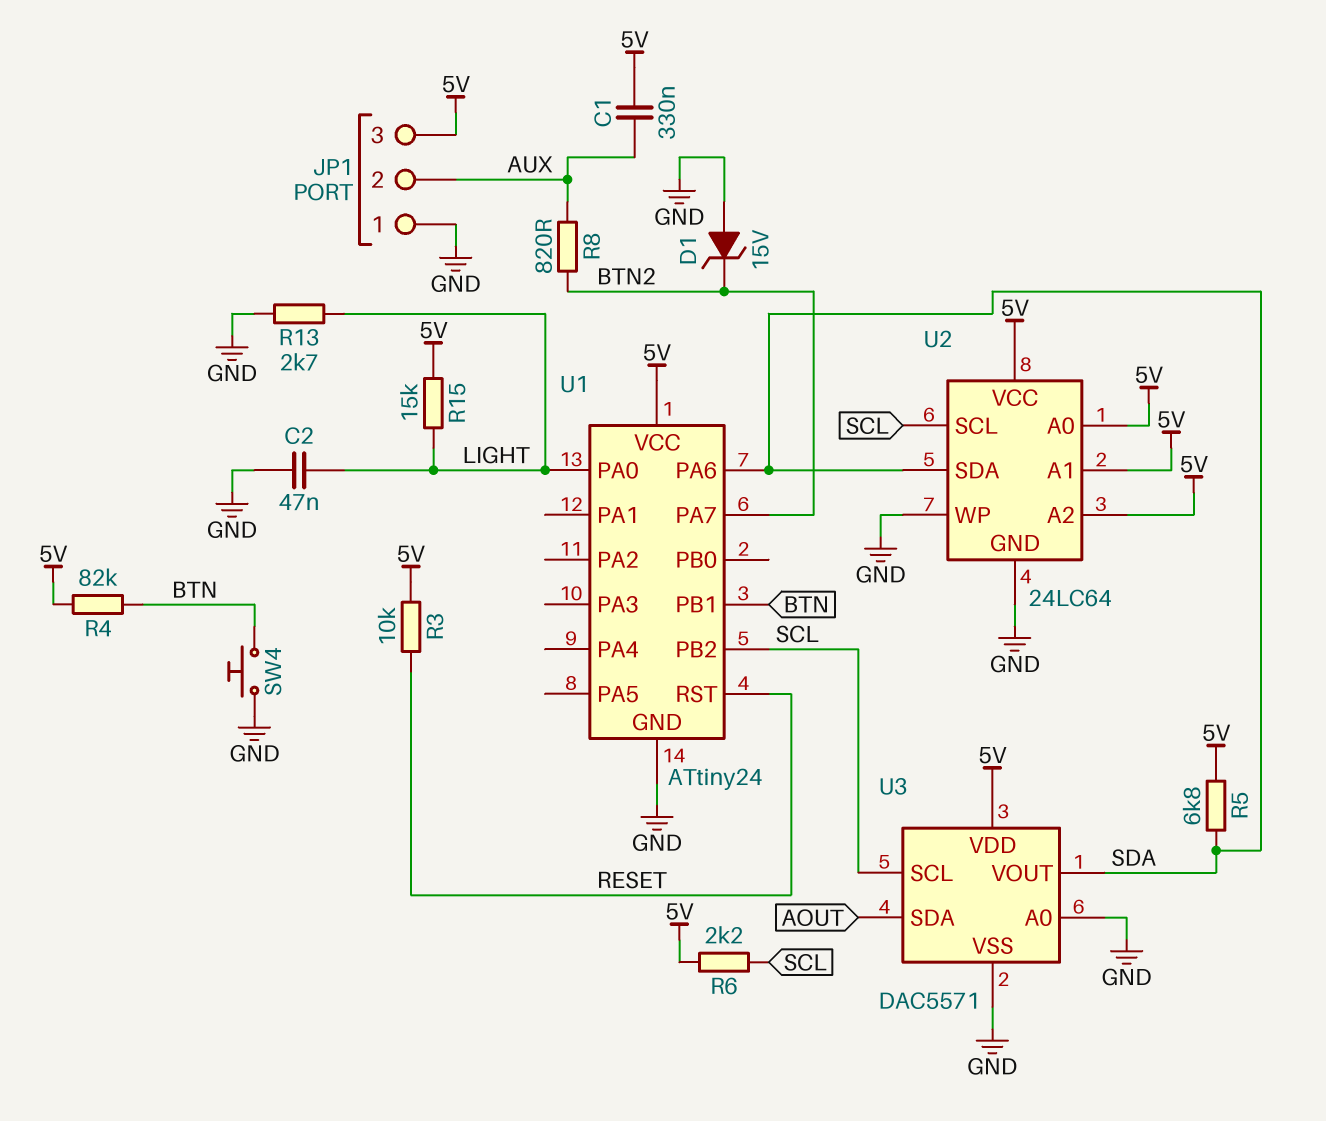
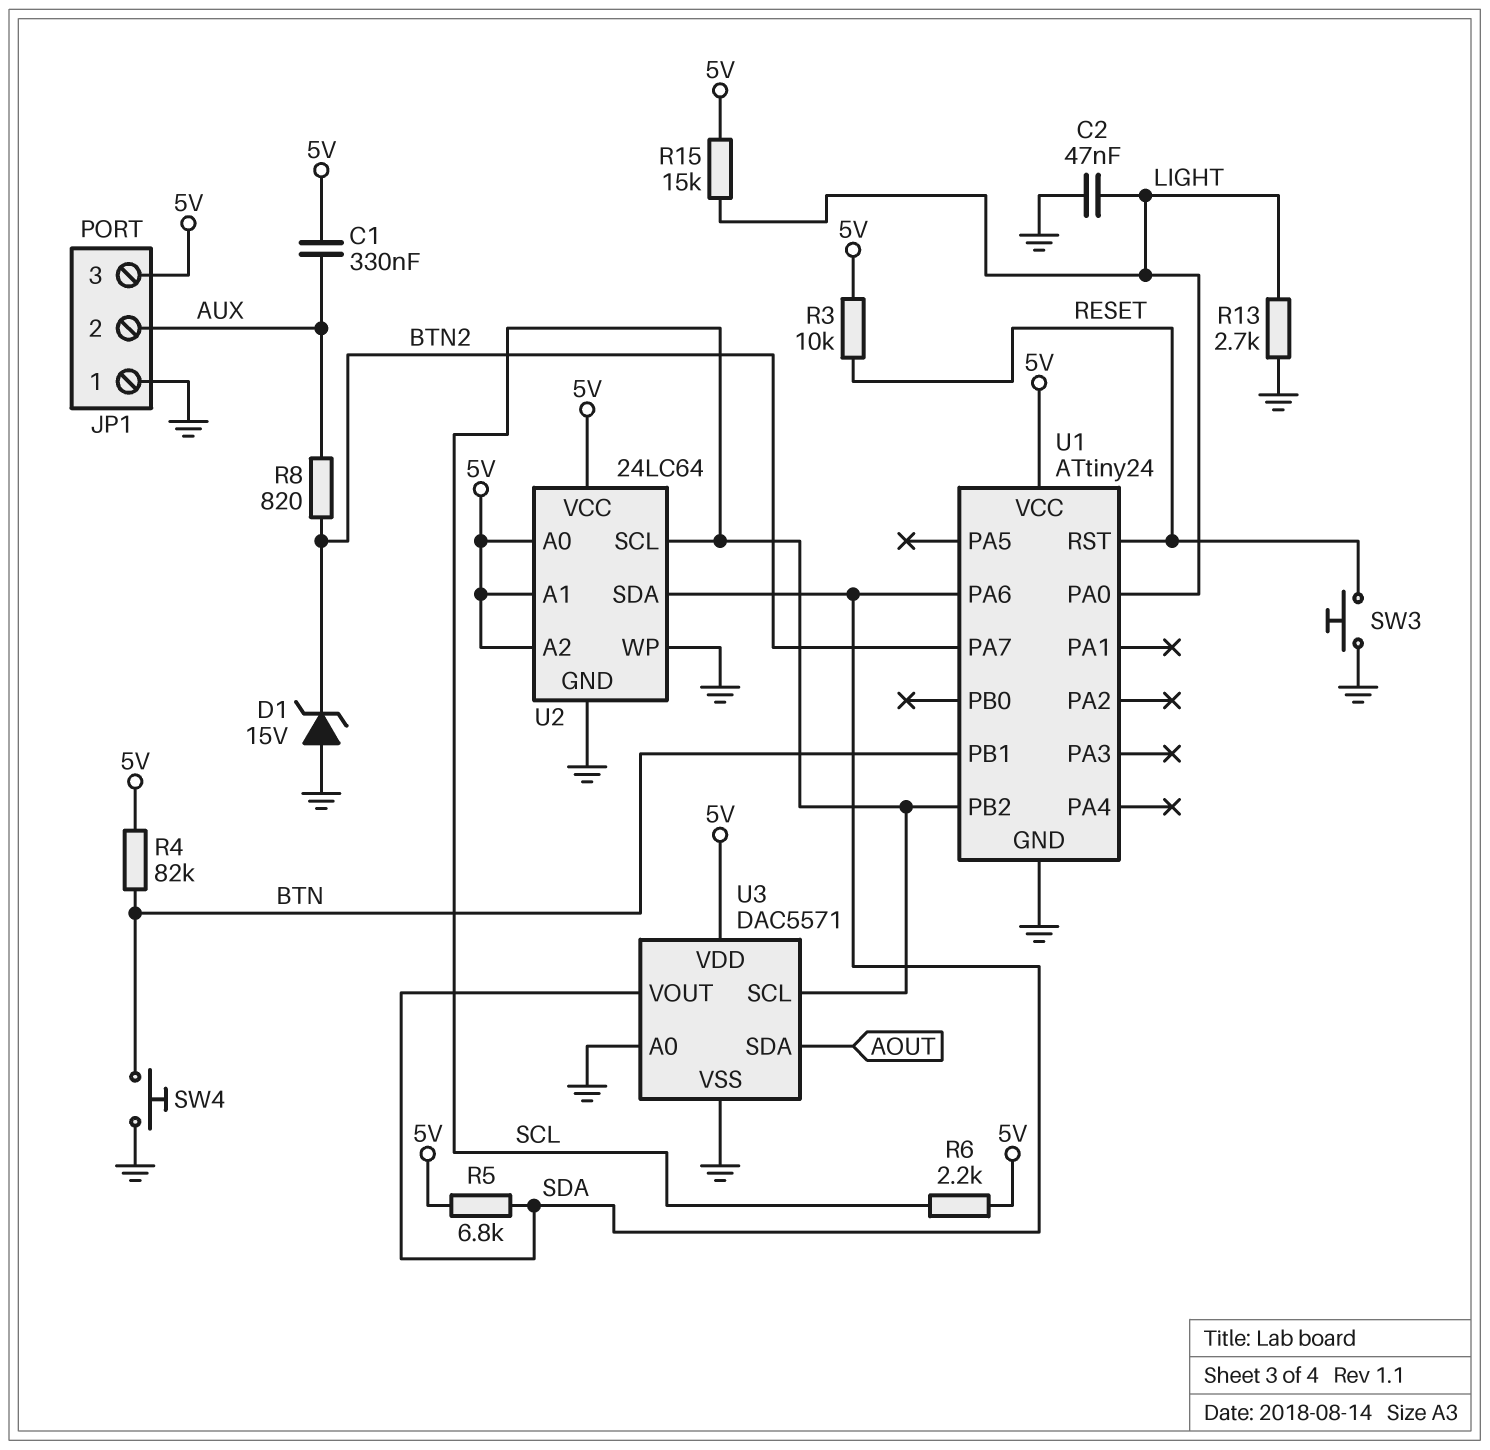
SW3: none -> button (GND, RESET)

